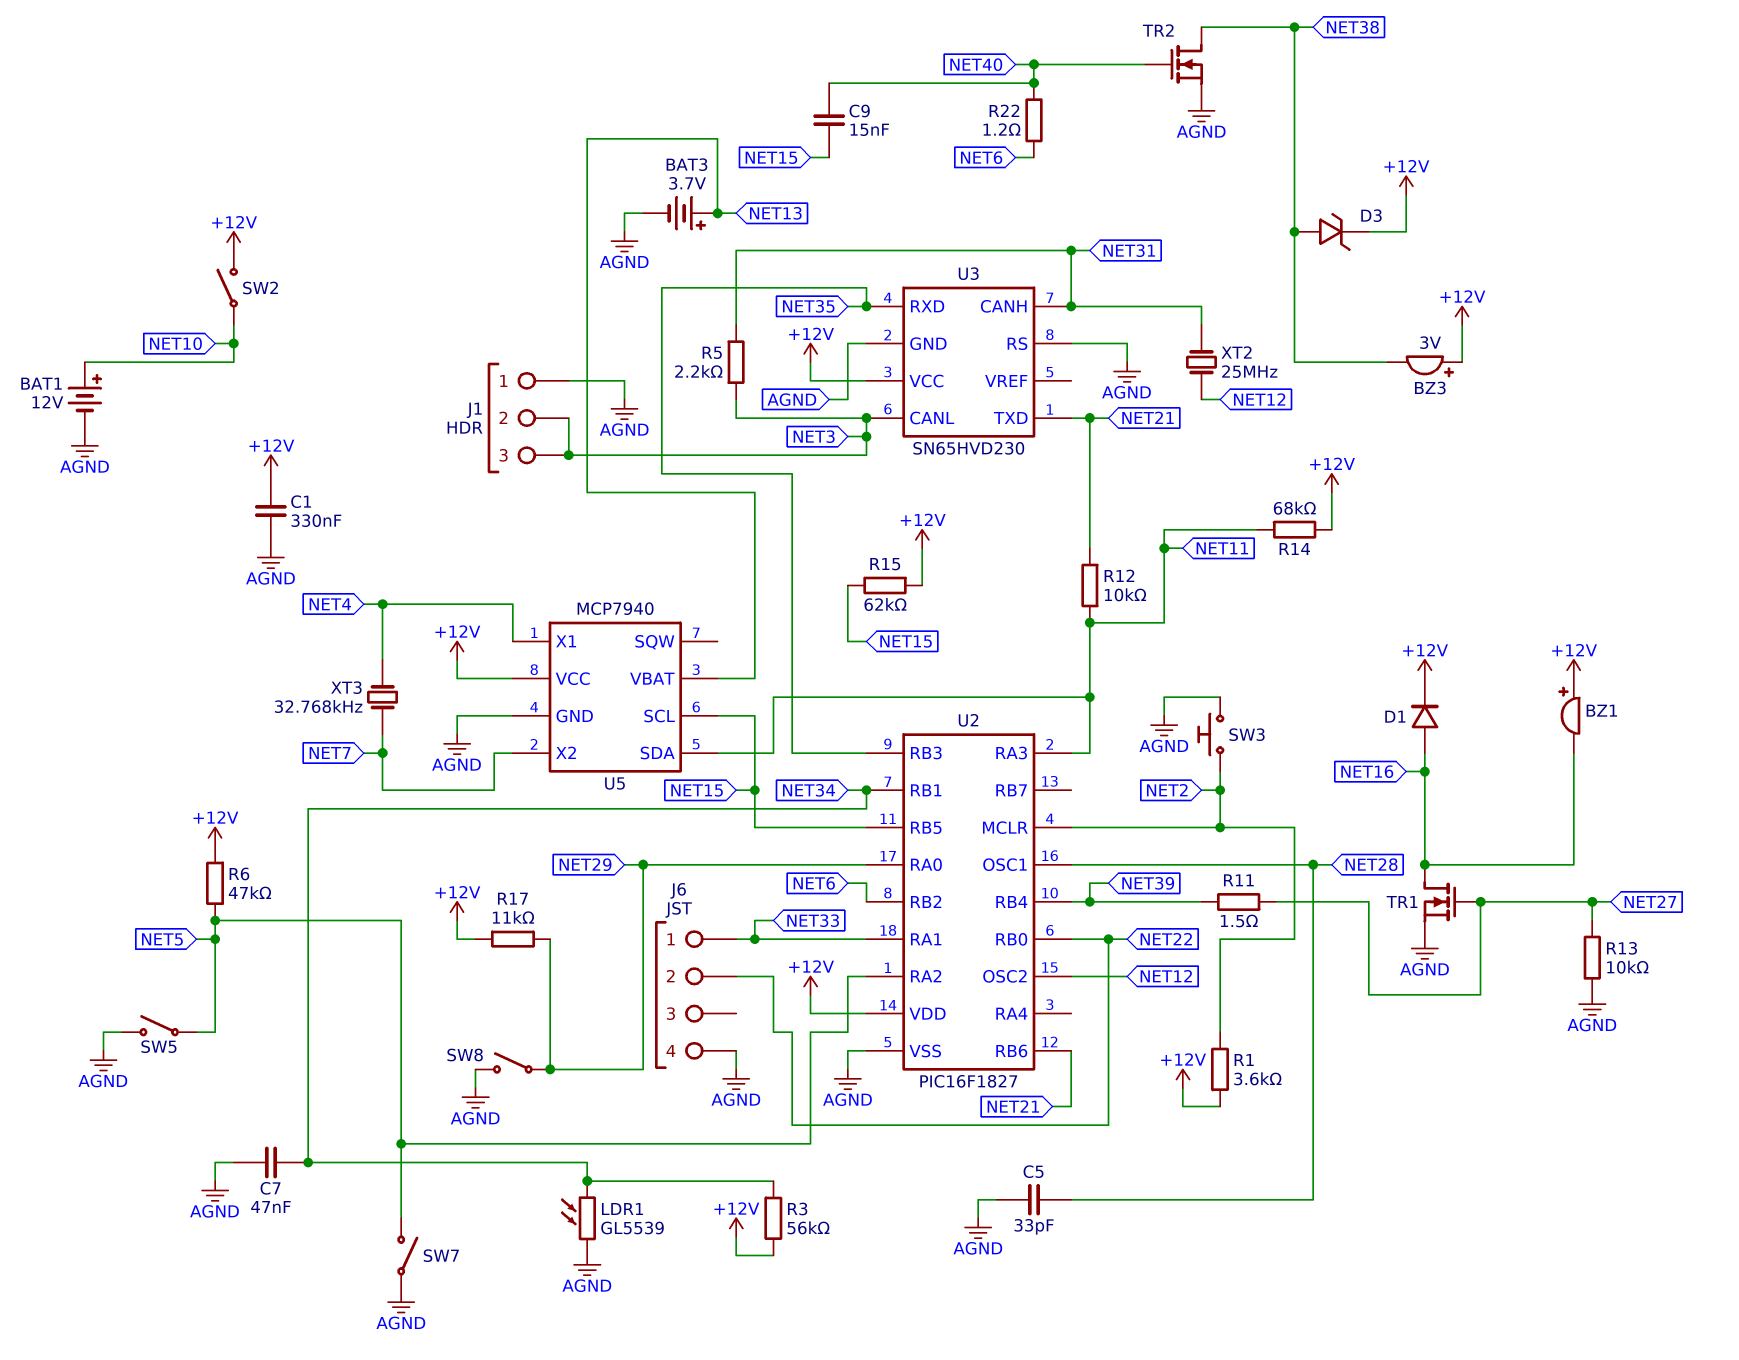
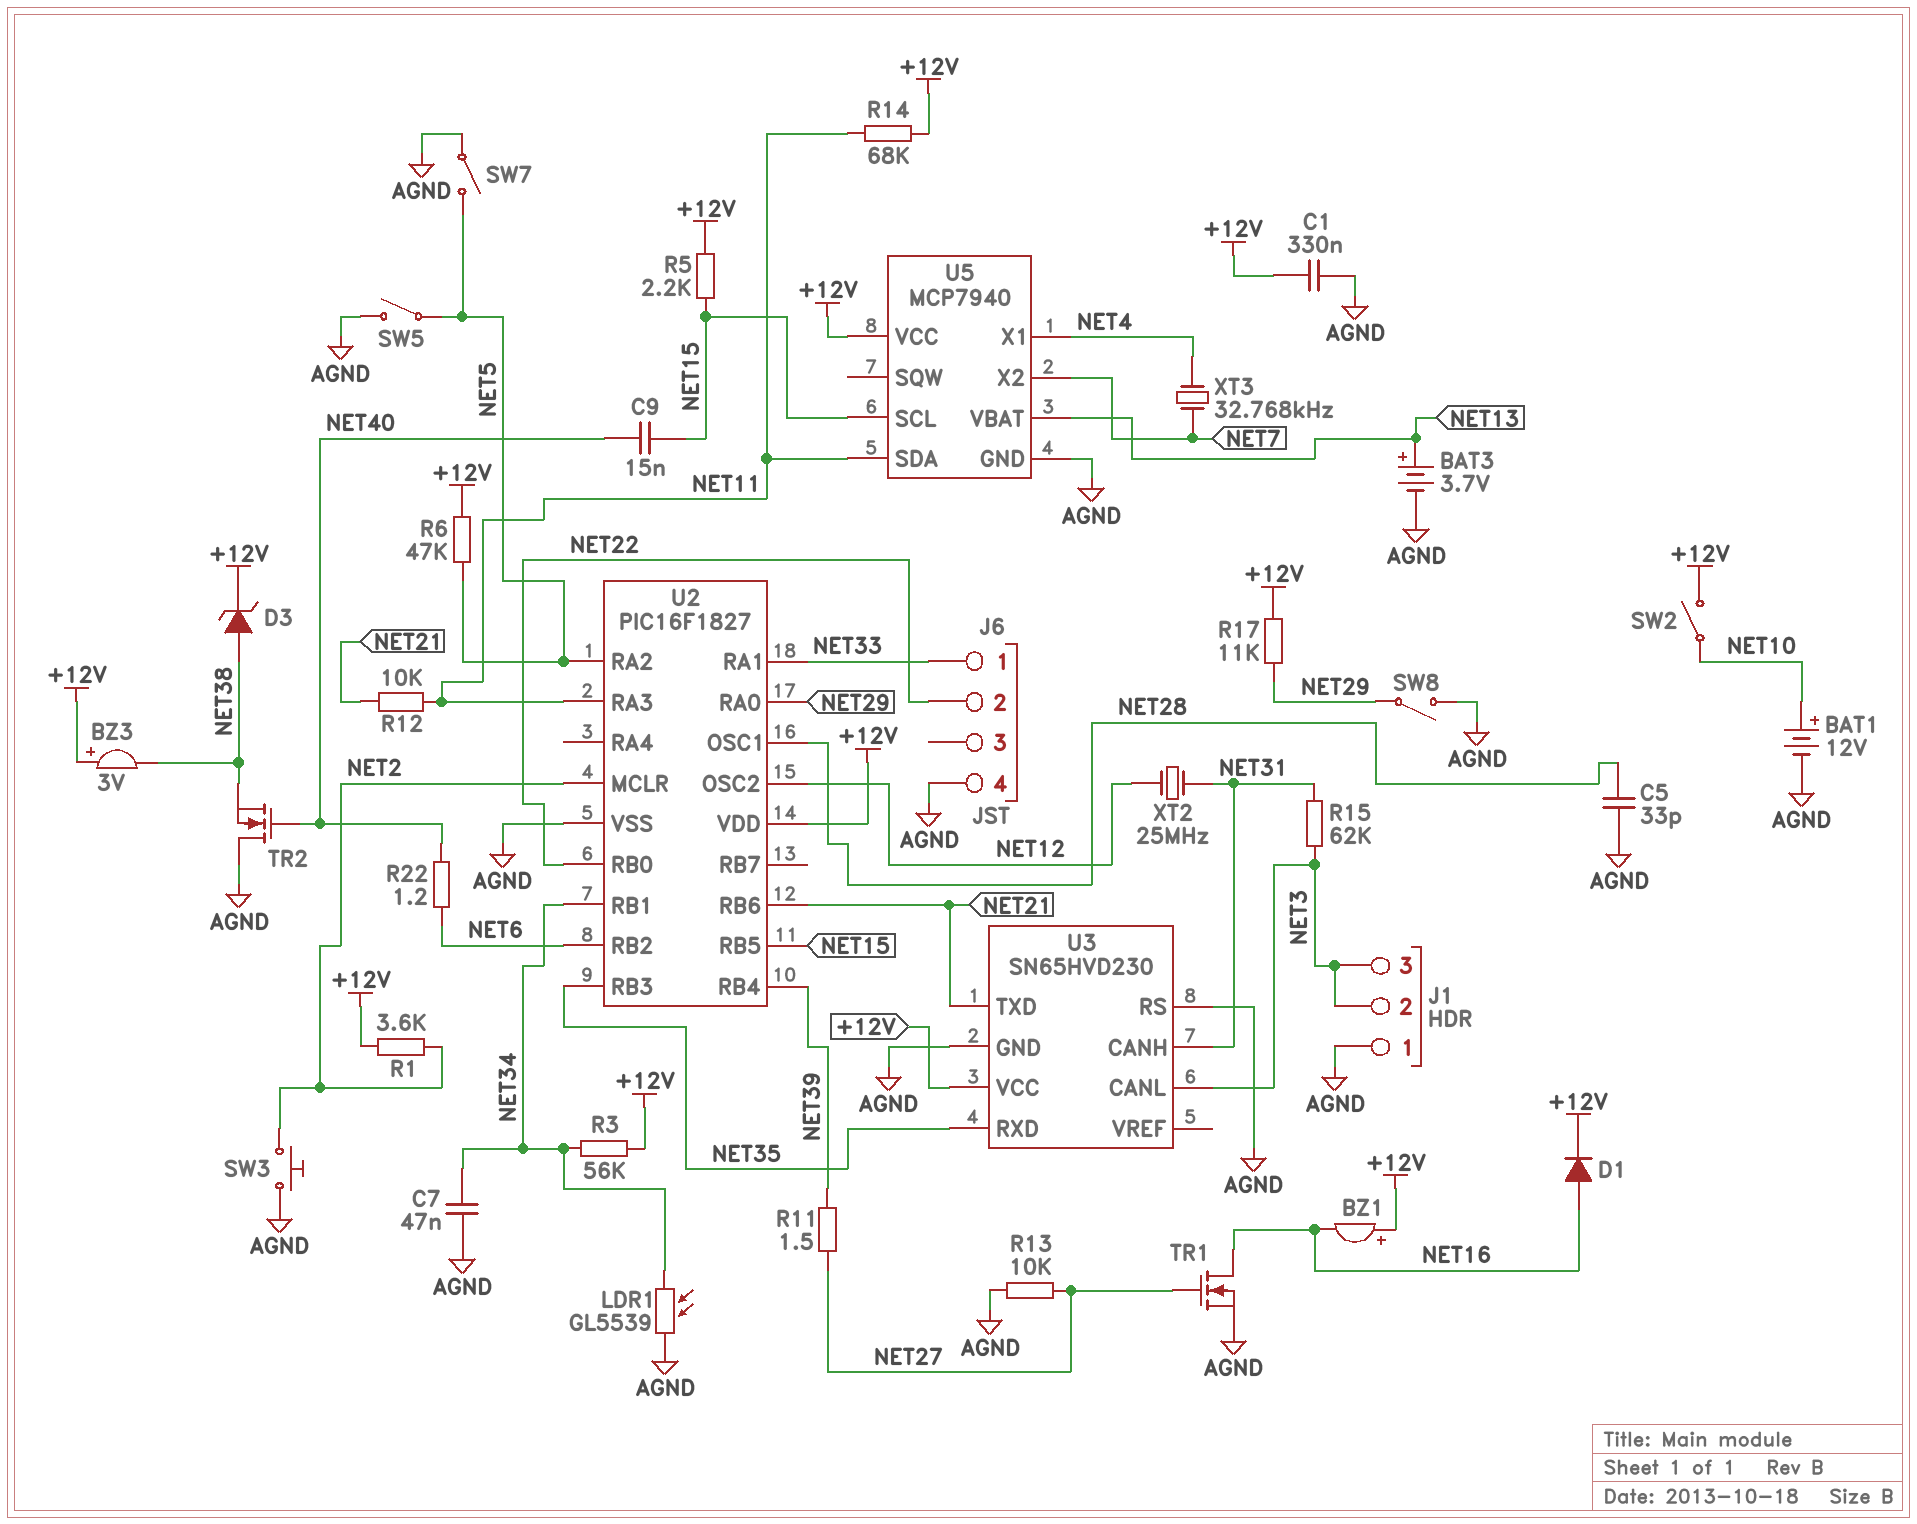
R5: 2.2k (NET3, NET31) -> 2.2k (+12V, NET15)
R15: 62k (+12V, NET15) -> 62k (NET3, NET31)
TR2: NMOS (G NET40, D NET38, S AGND) -> NMOS (G NET40, D AGND, S NET38)

